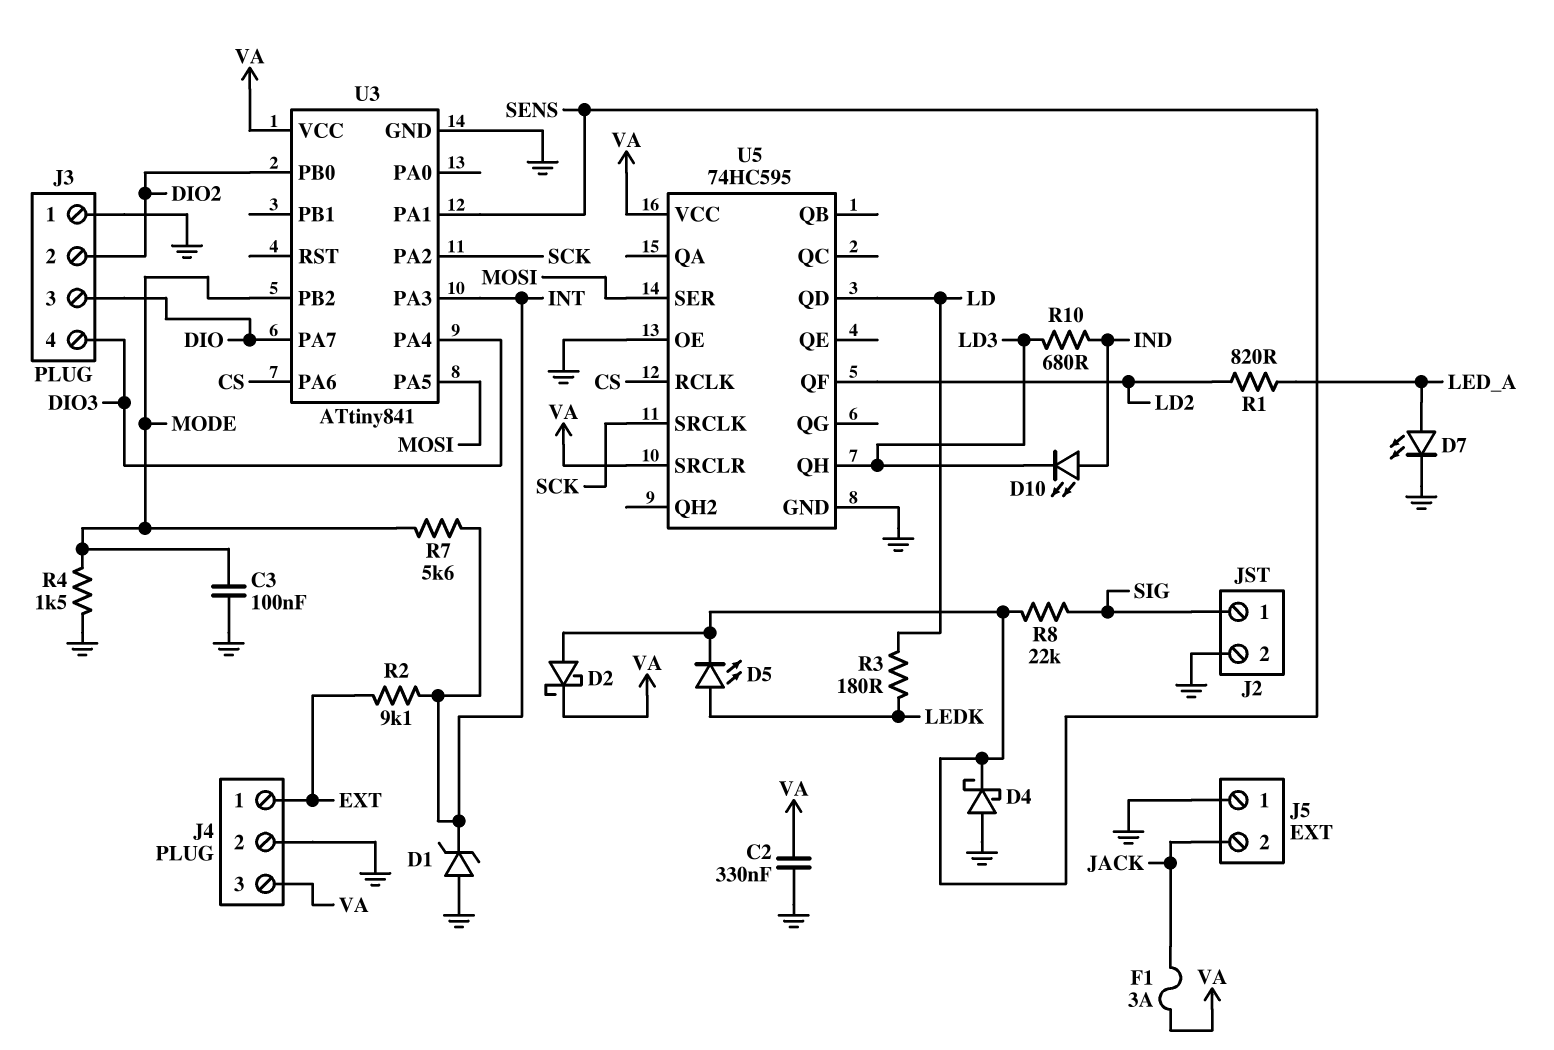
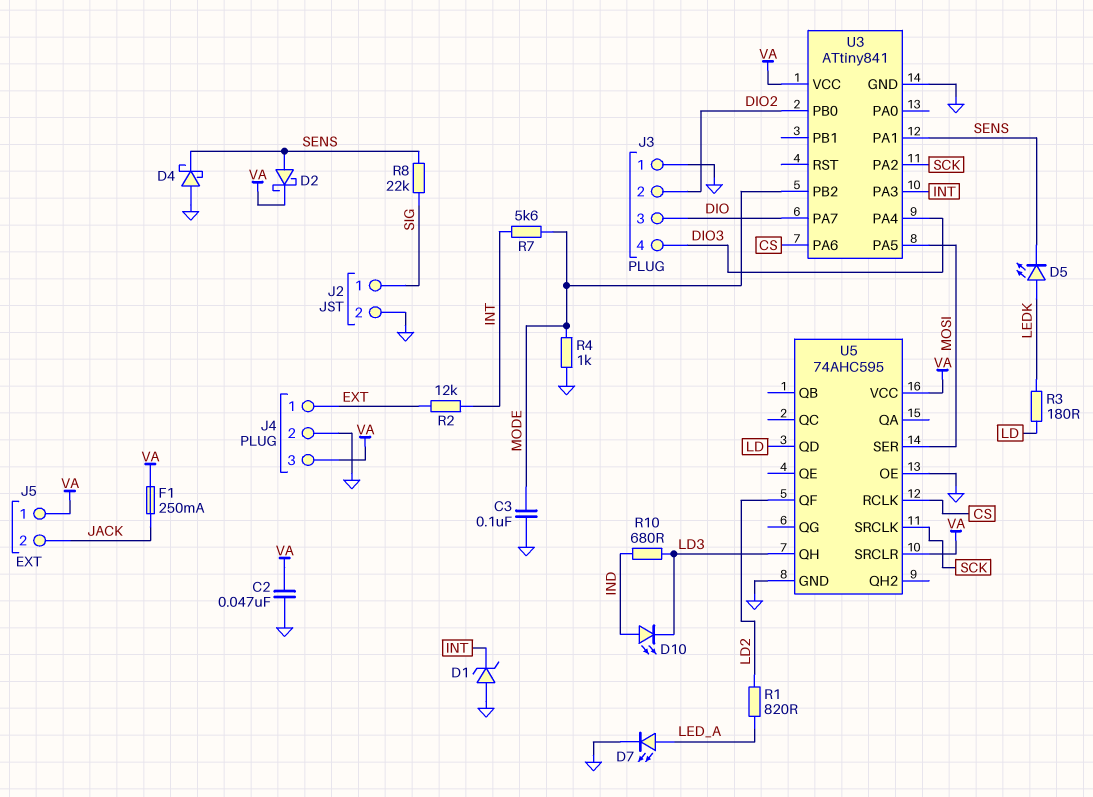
C2: 330nF (GND, VA) -> 47nF (GND, VA)
F1: 3A (JACK, VA) -> 250mA (JACK, VA)
J5 pin 1: GND -> VA
R2: 9.1k (EXT, INT) -> 12k (EXT, INT)
R4: 1.5k (GND, MODE) -> 1k (GND, MODE)
U5: 74HC595 -> 74AHC595

